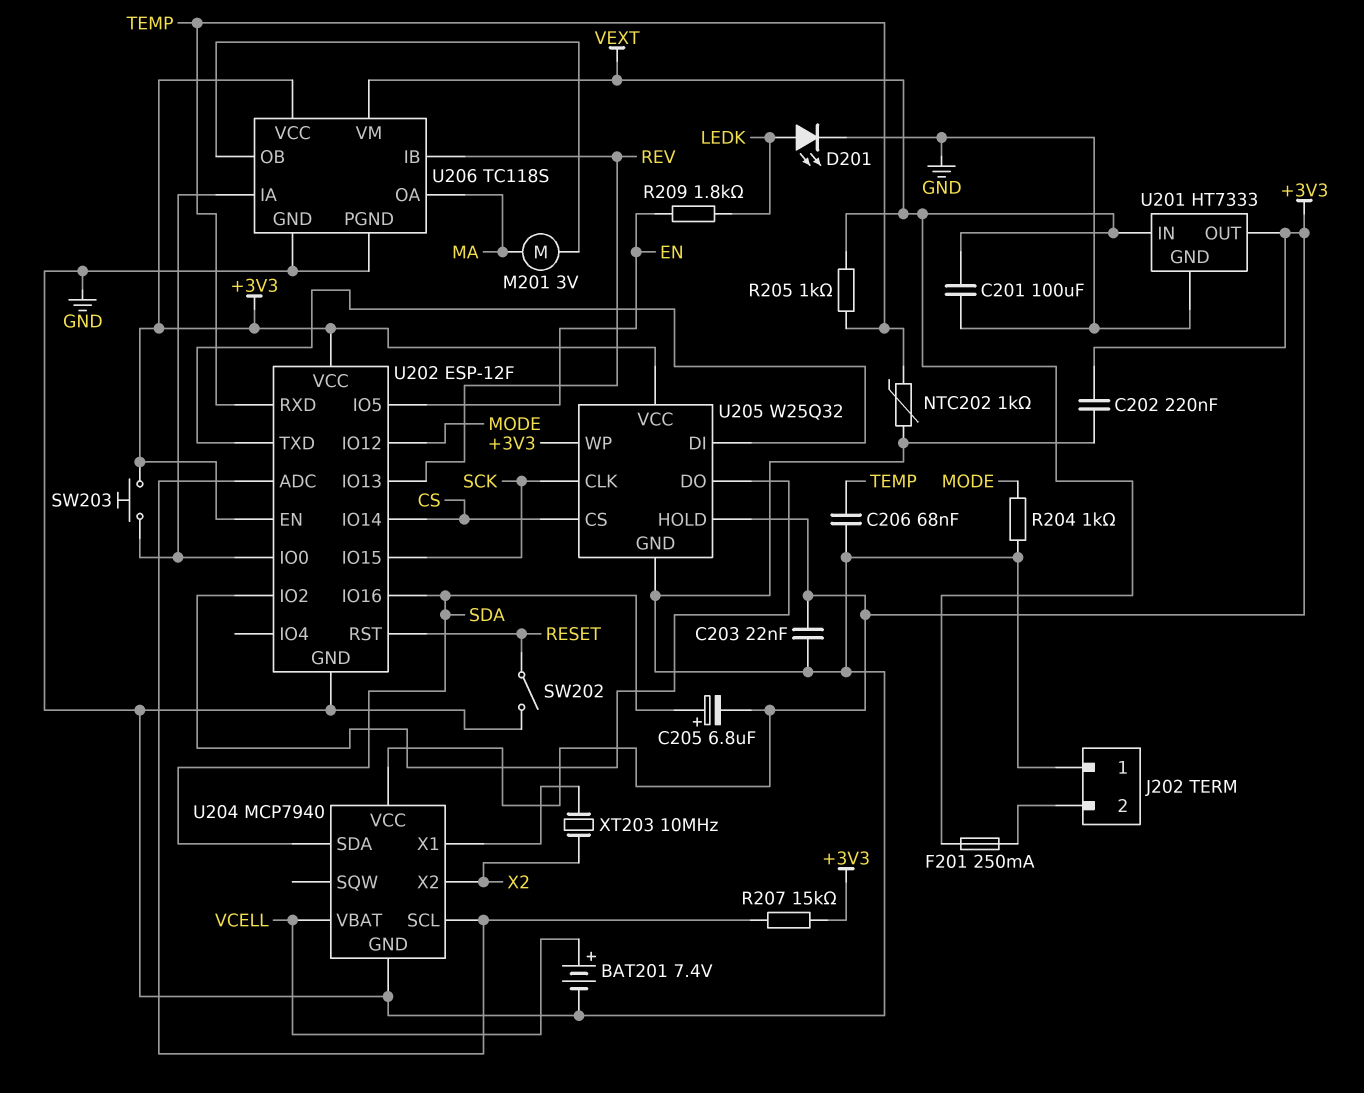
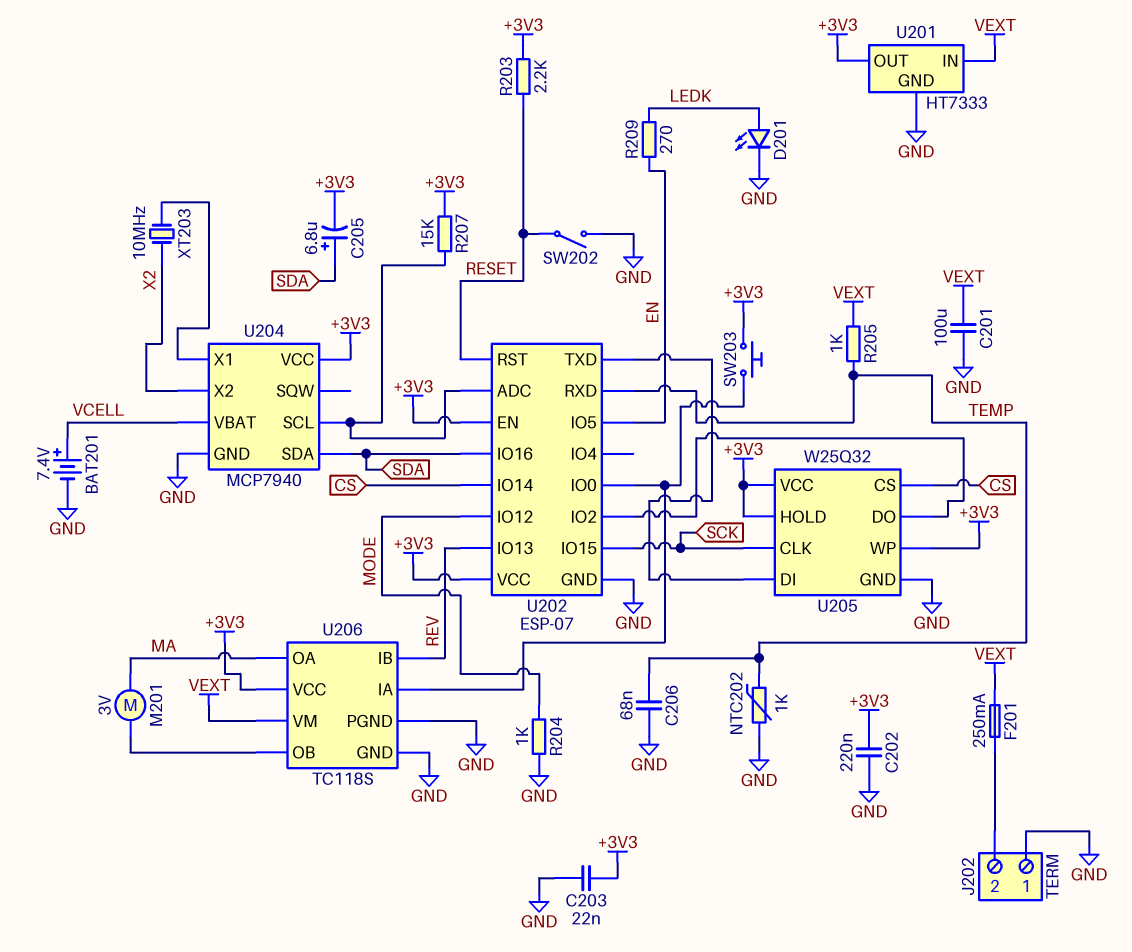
R203: none -> 2.2k (+3V3, RESET)
R209: 1.8k (EN, LEDK) -> 270 (EN, LEDK)
U202: ESP-12F -> ESP-07

